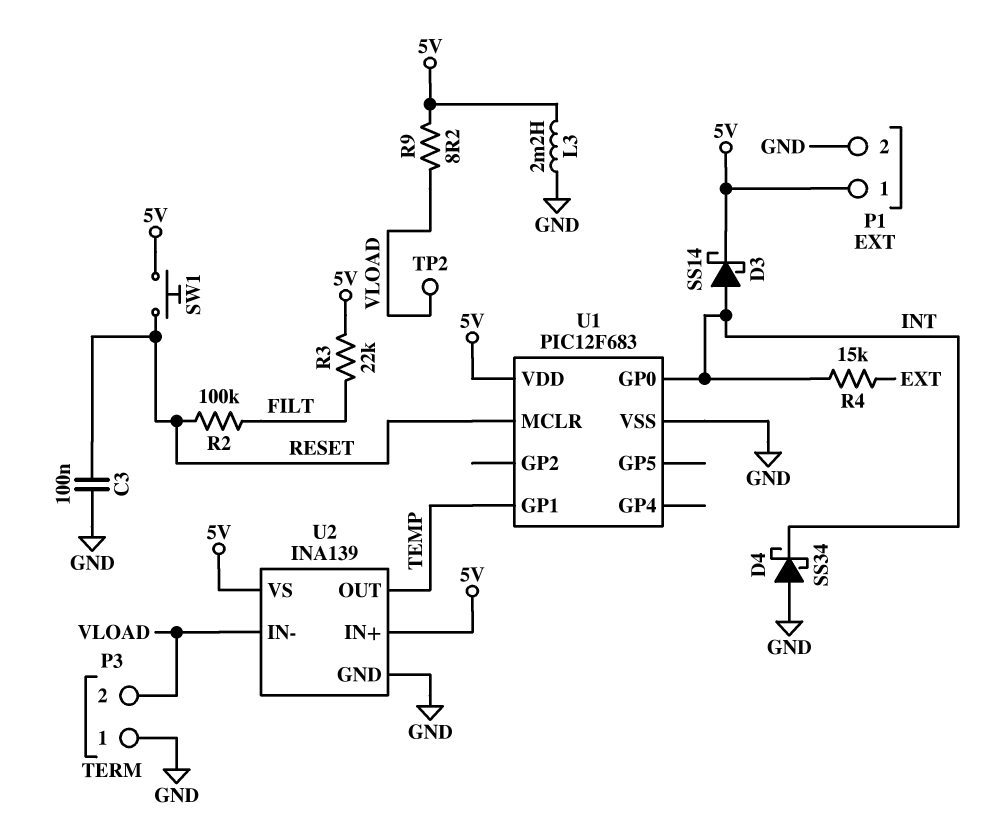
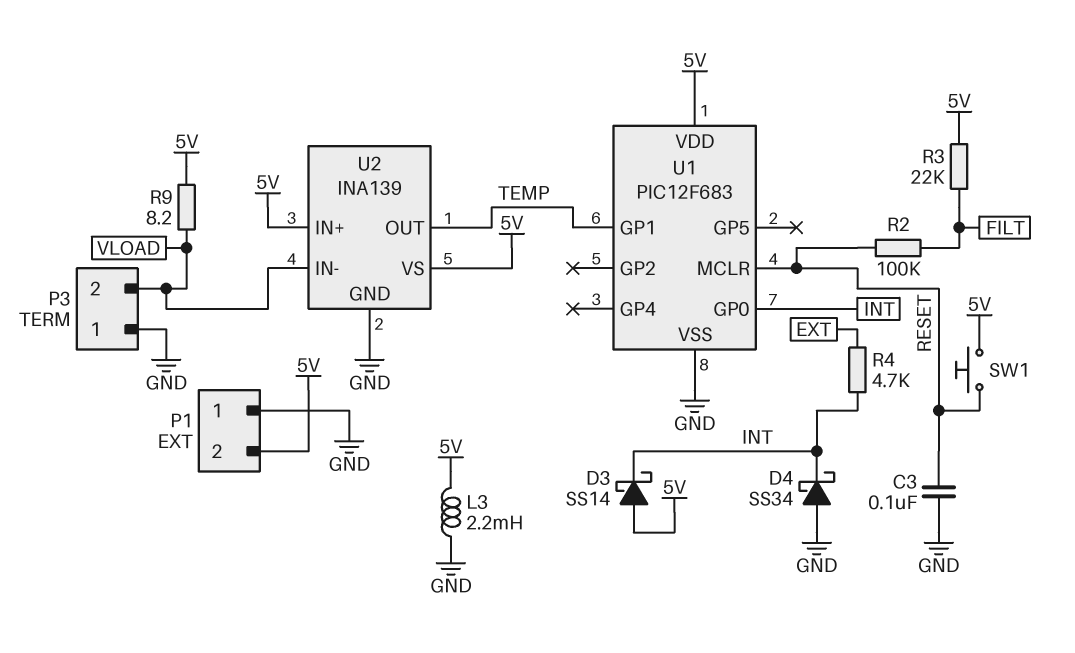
D3: schottky SS14 (A INT, K 5V) -> schottky SS14 (A 5V, K INT)
P1 pin 1: 5V -> GND
P1 pin 2: GND -> 5V
R4: 15k (EXT, INT) -> 4.7k (EXT, INT)
TP2: test point (VLOAD) -> none

